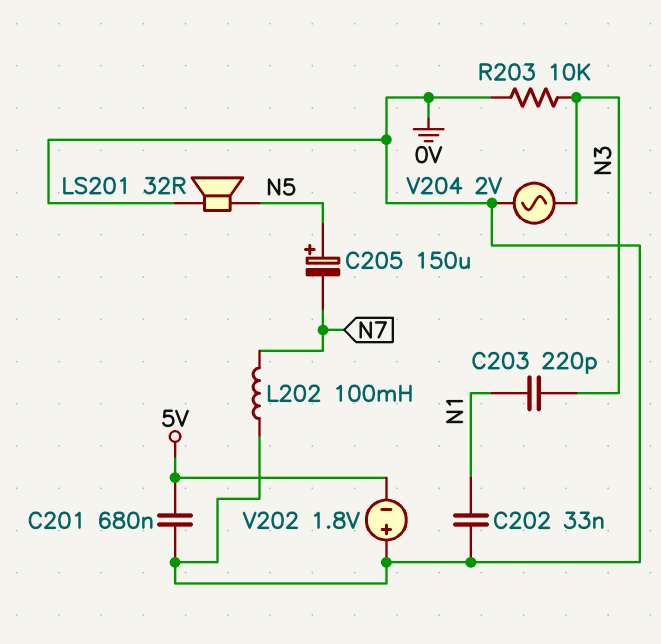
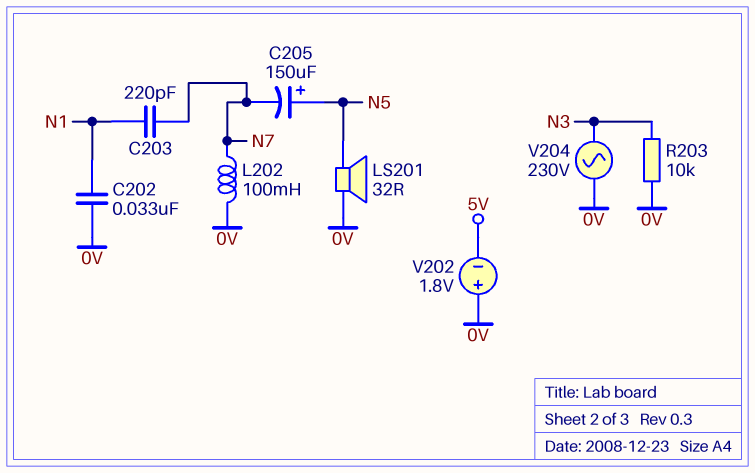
C201: 680nF (0V, 5V) -> none
C203: 220pF (N1, N3) -> 220pF (N1, N7)
V204: AC 2V (0V, N3) -> AC 230V (0V, N3)

